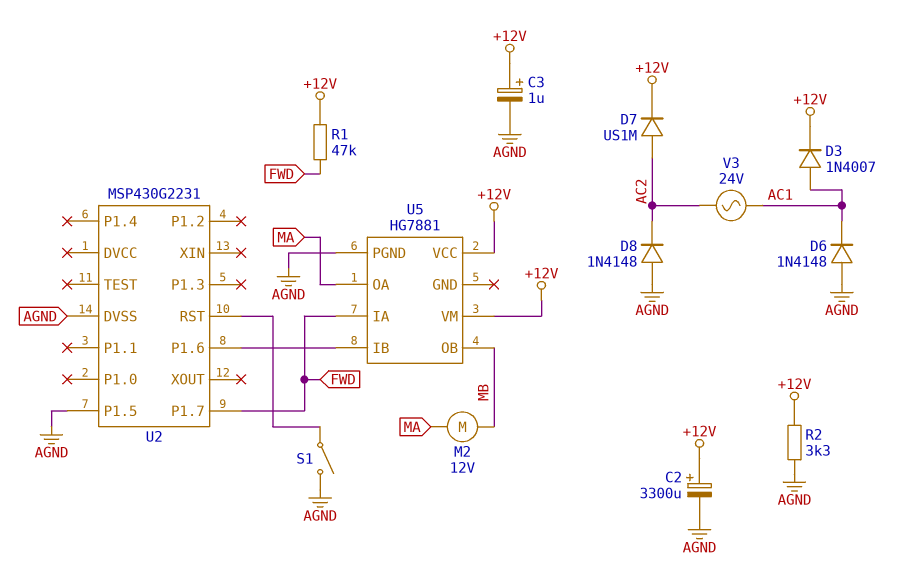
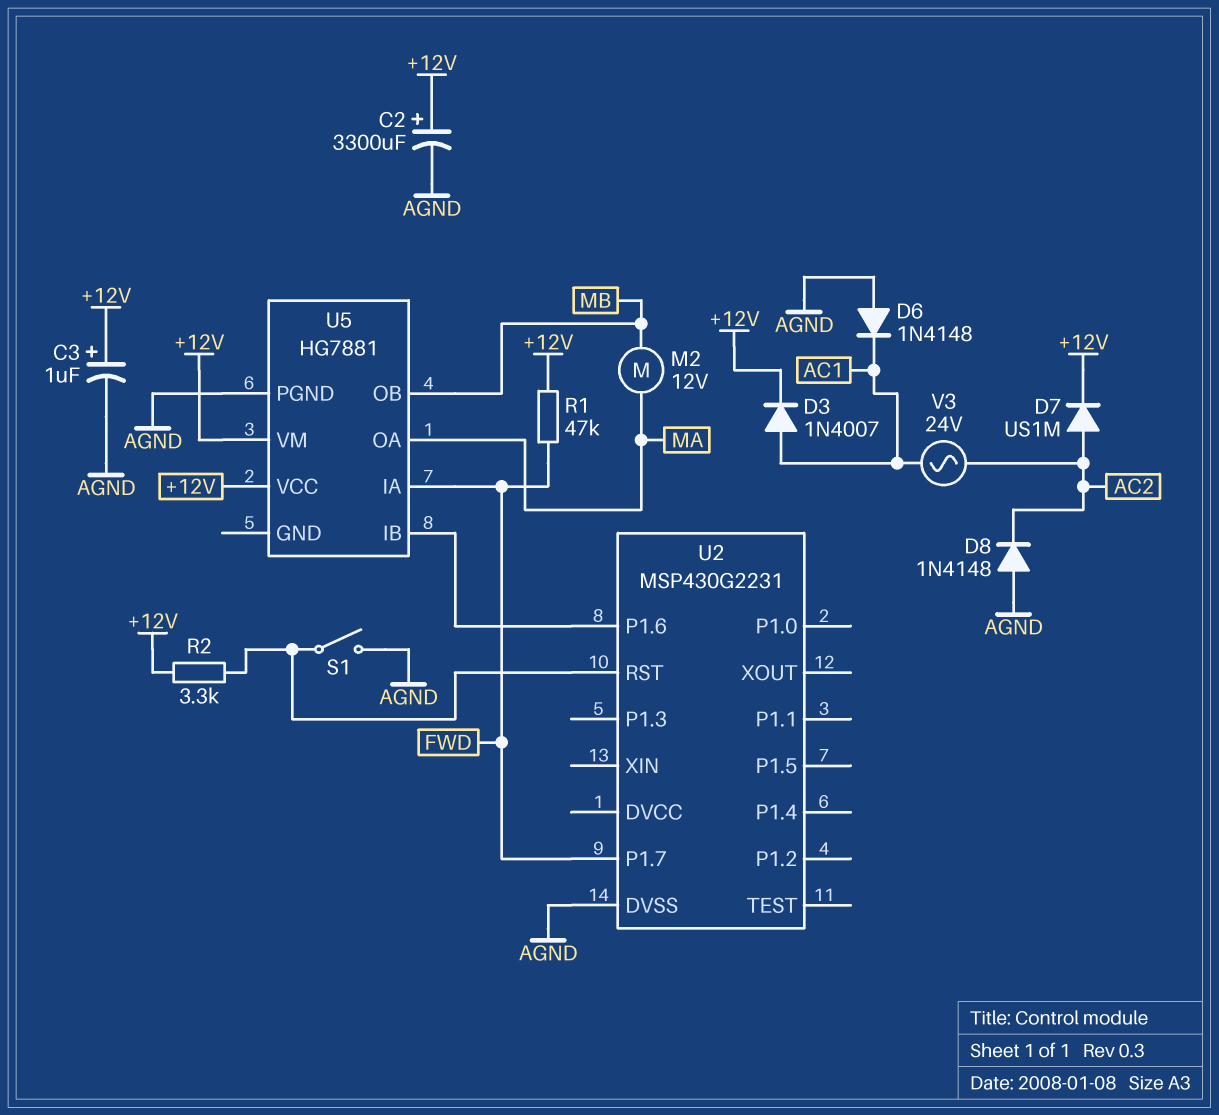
R2: 3.3k (+12V, AGND) -> 3.3k (+12V, U2/RST)
U2 pin P1.5: AGND -> none

